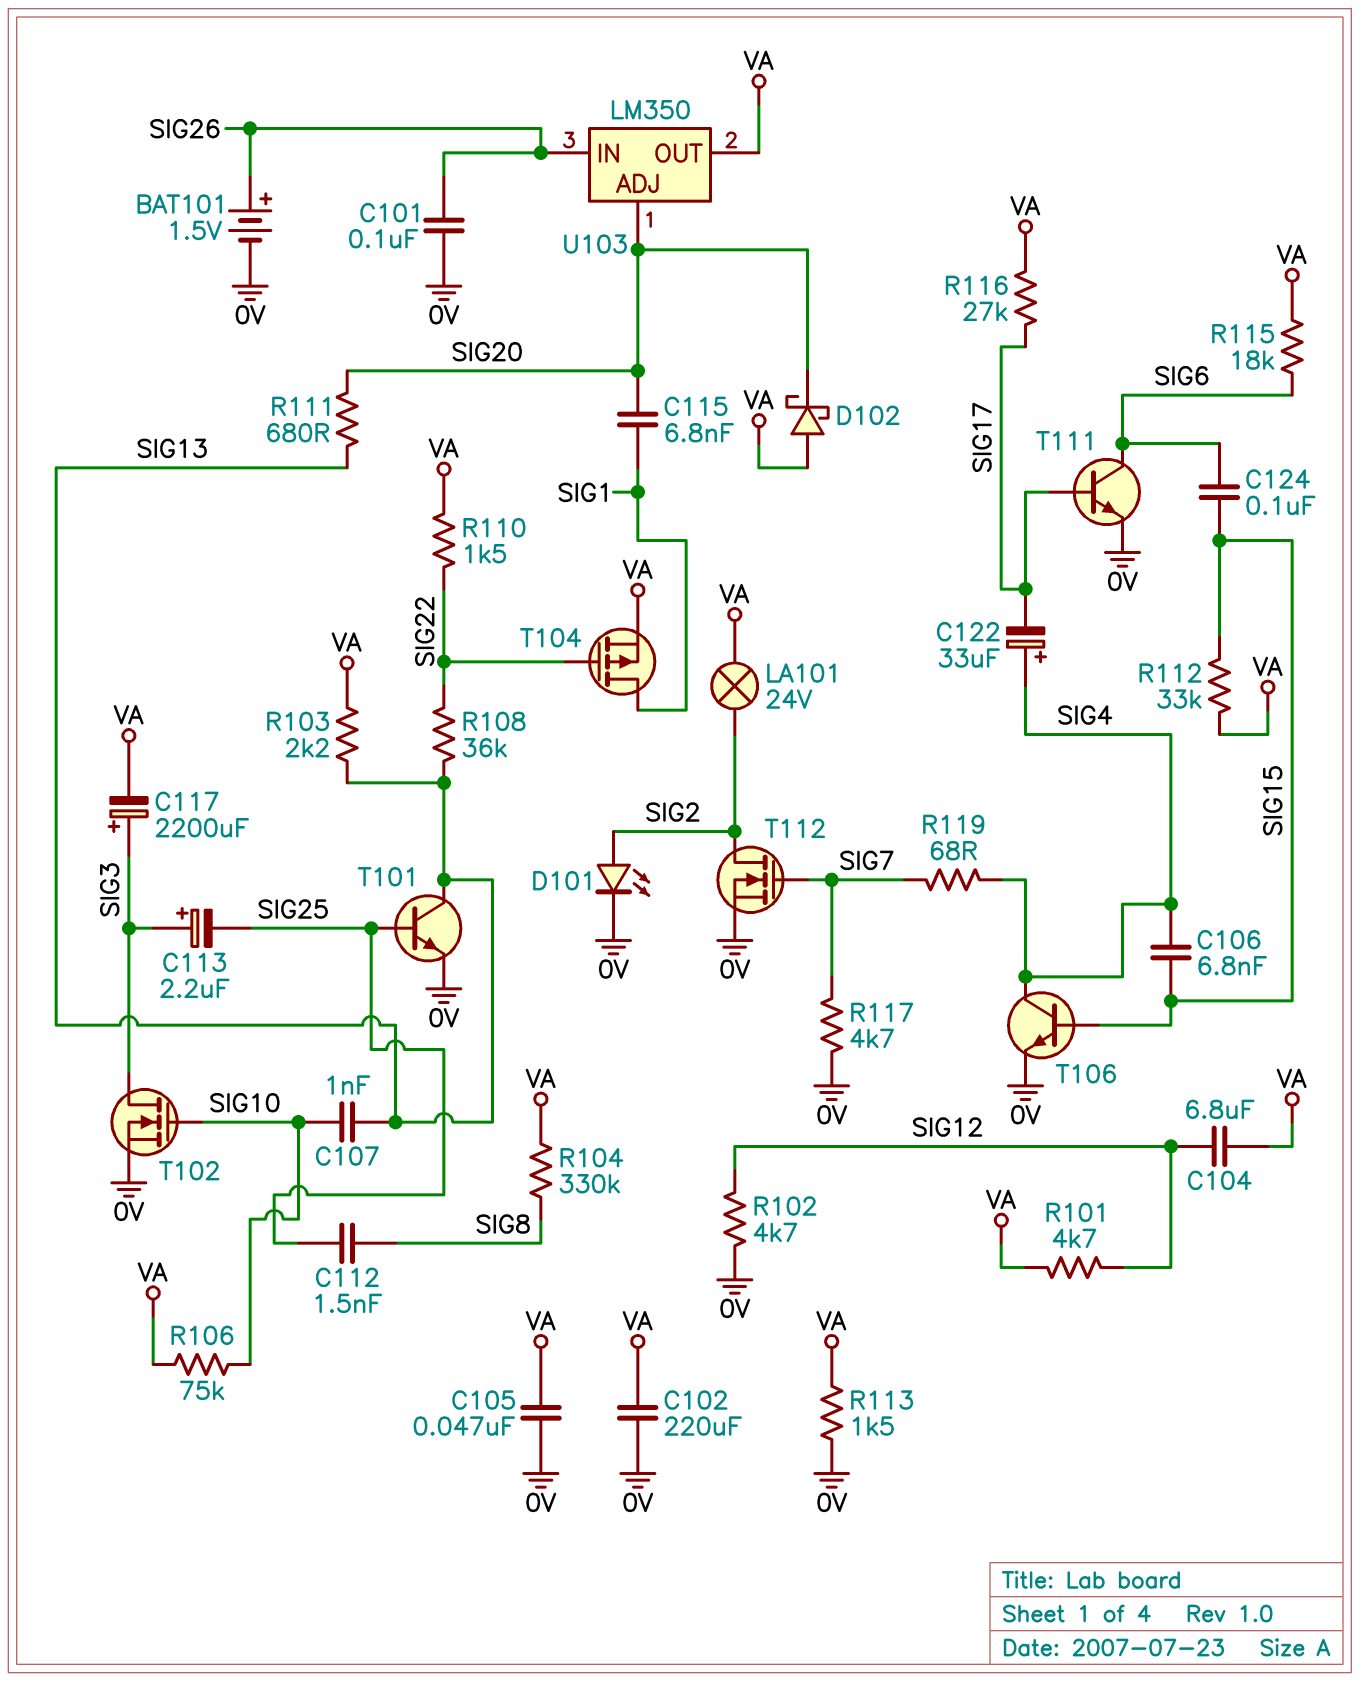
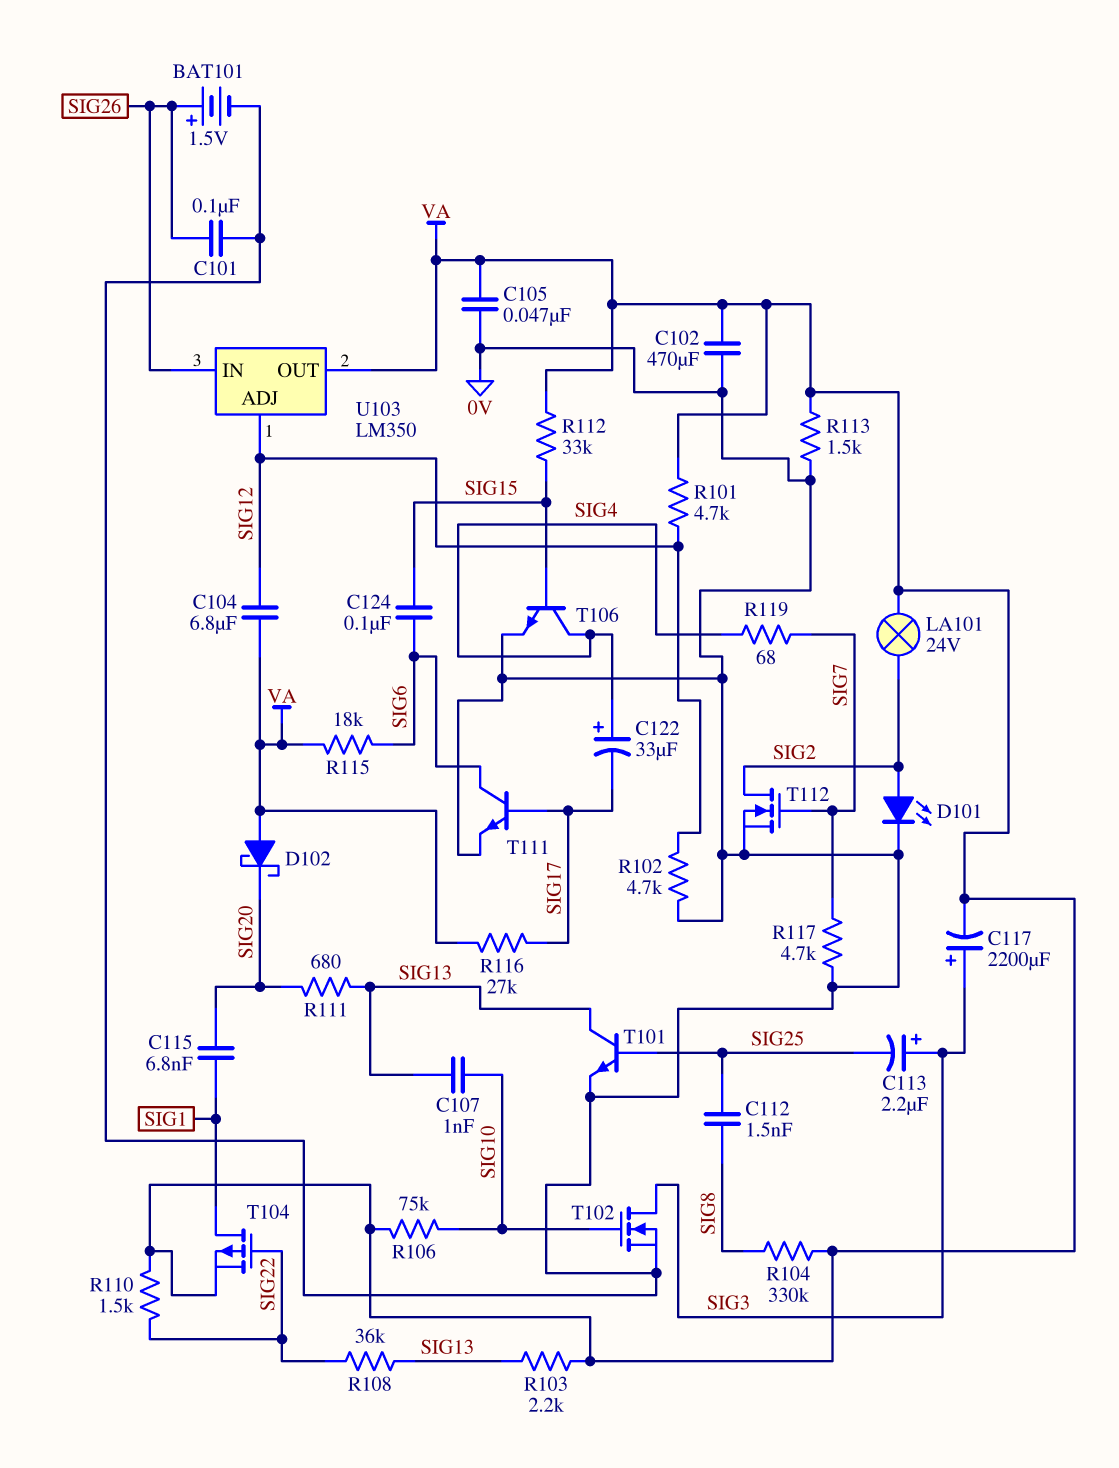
C102: 220uF (0V, VA) -> 470uF (0V, VA)
C106: 6.8nF (SIG4, SIG15) -> none
U103 pin ADJ: SIG20 -> SIG12

